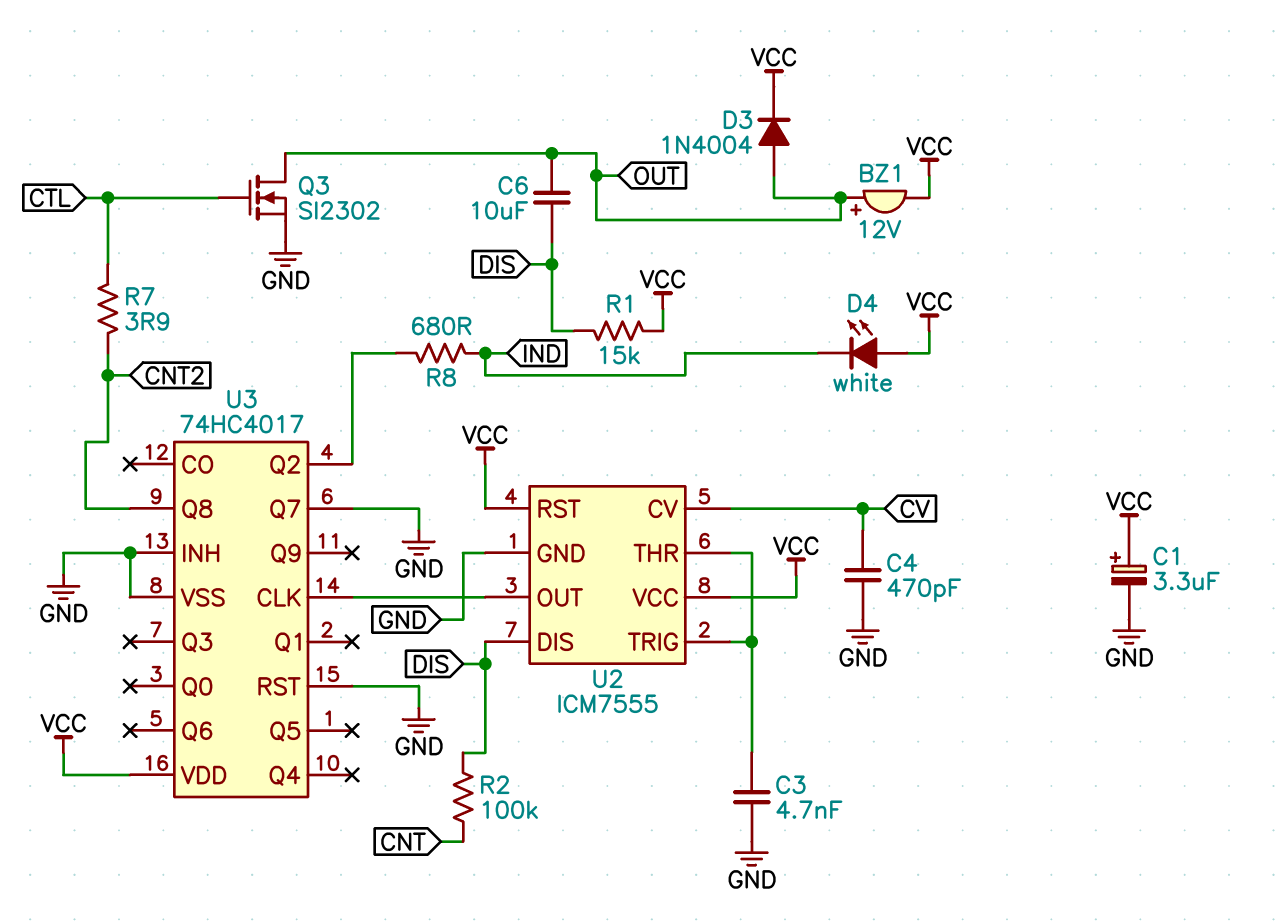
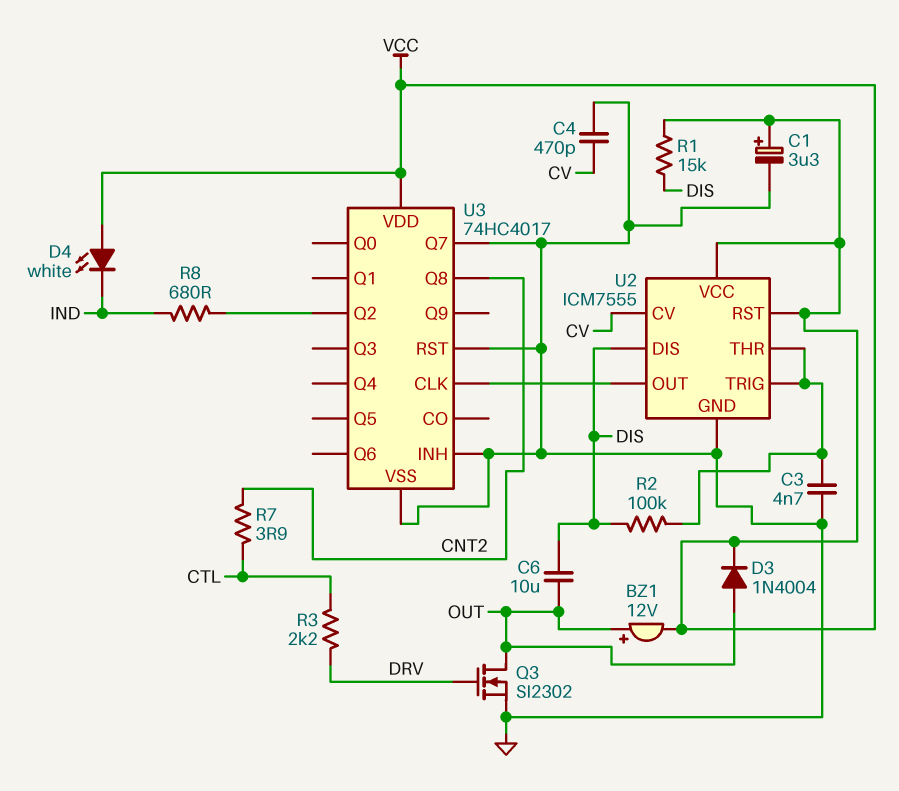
Q3: NMOS SI2302 (G CTL, D OUT, S GND) -> NMOS SI2302 (G DRV, D OUT, S GND)
R2: 100k (CNT, DIS) -> 100k (DIS, U2/THR)
R3: none -> 2.2k (CTL, DRV)

